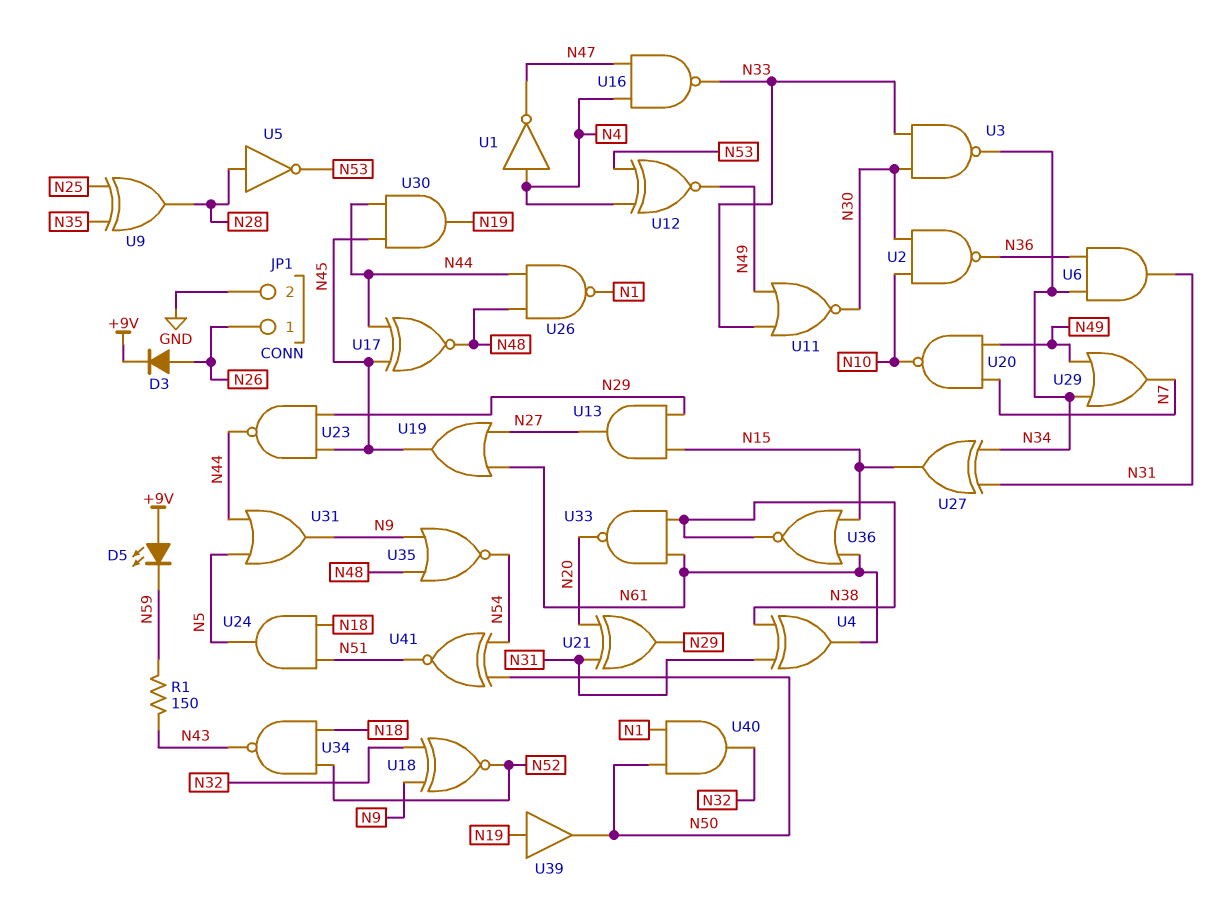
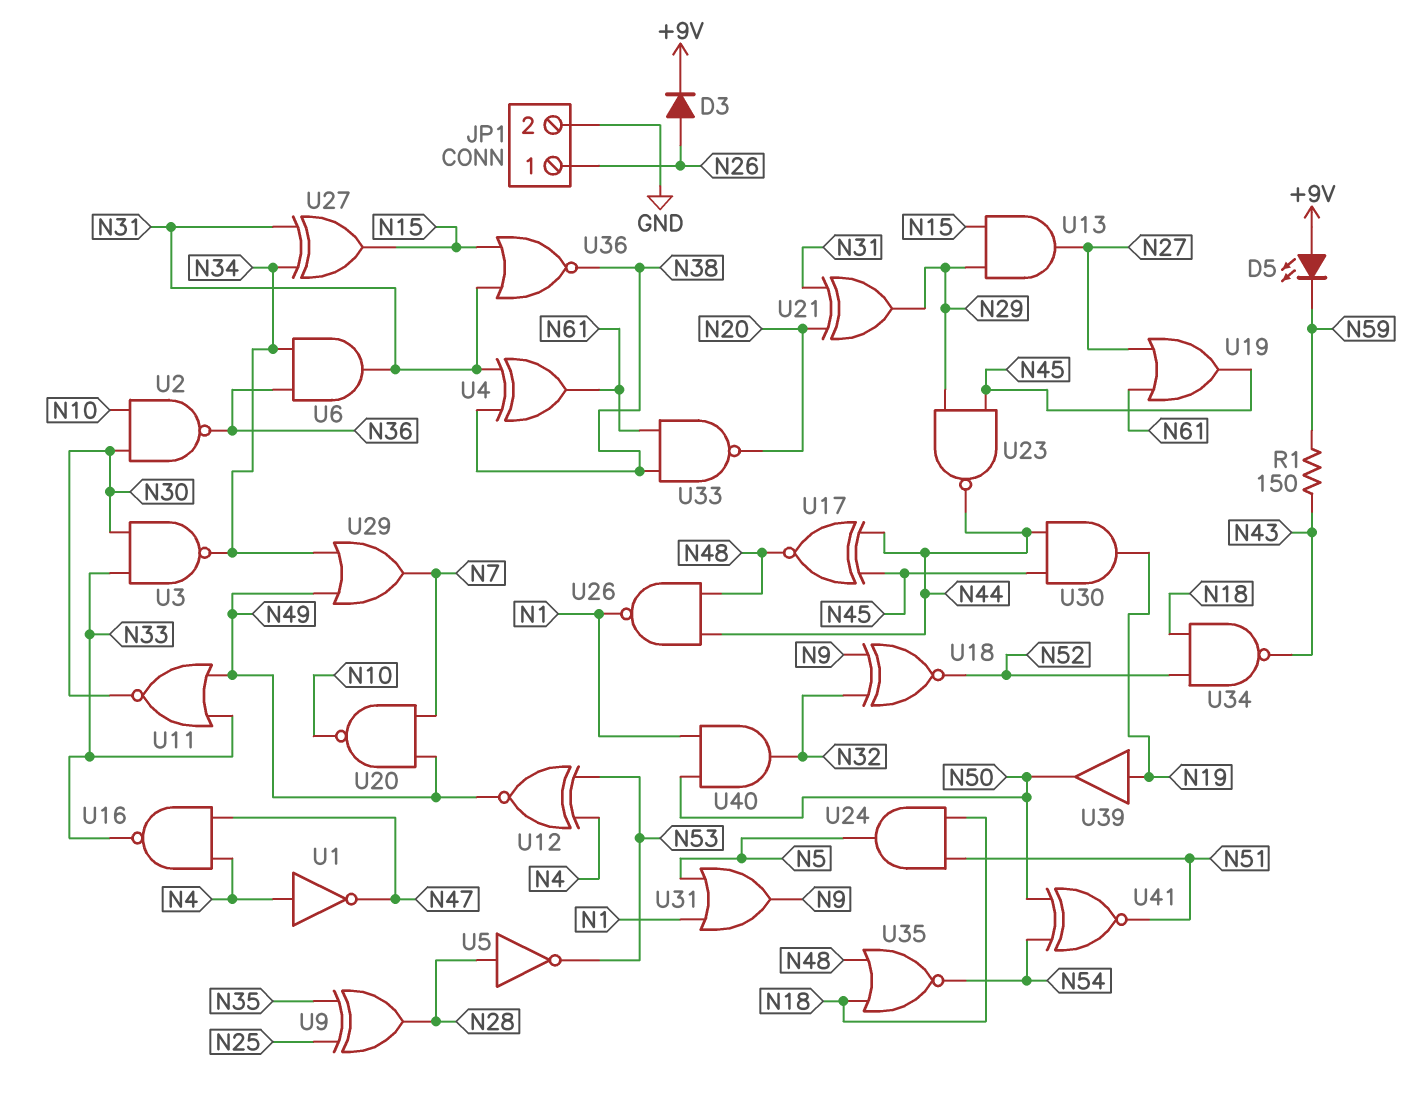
U31: OR (in N5, in N44, out N9) -> OR (in N1, in N5, out N9)
U35: NOR (in N9, in N48, out N54) -> NOR (in N18, in N48, out N54)
U36: NOR (in N15, in N61, out N38) -> NOR (in N15, in N31, out N38)

